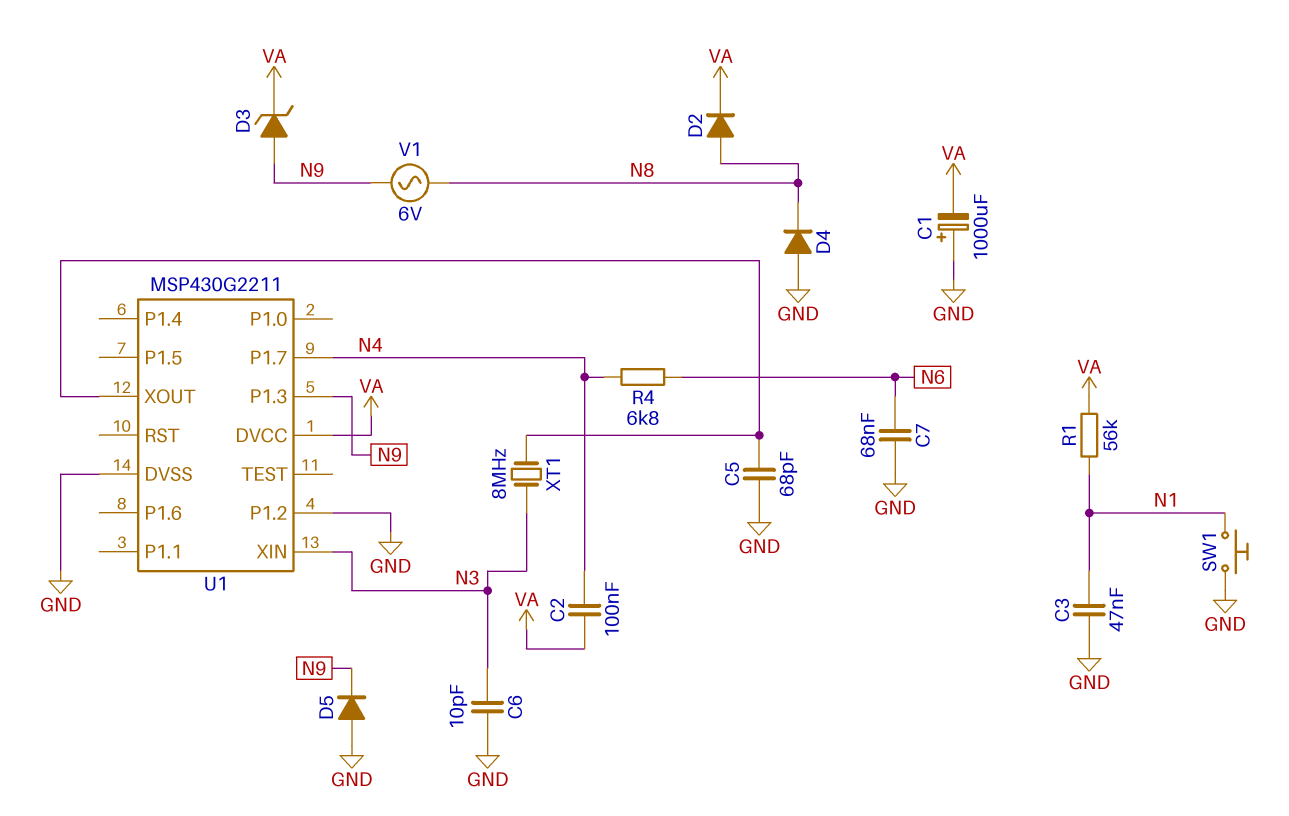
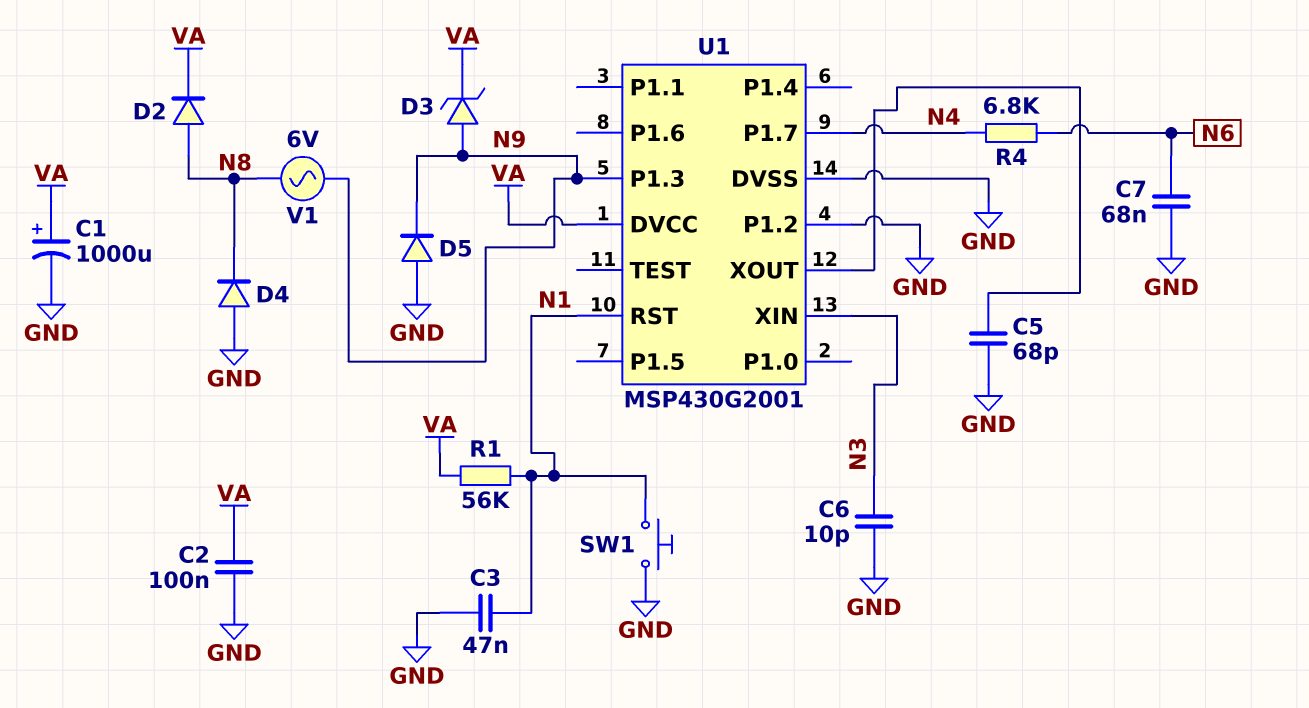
C1: 1000uF (plus GND, minus VA) -> 1000uF (plus VA, minus GND)
C2: 100nF (N4, VA) -> 100nF (GND, VA)
U1: MSP430G2211 -> MSP430G2001
U1 pin RST: none -> N1
XT1: 8MHz (N3, U1/XOUT) -> none

